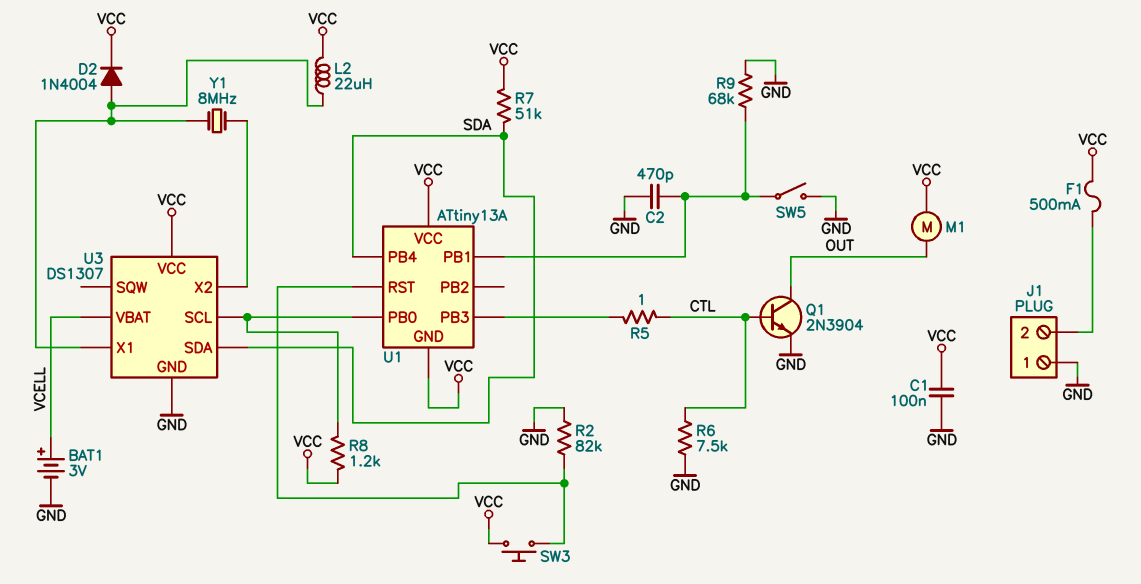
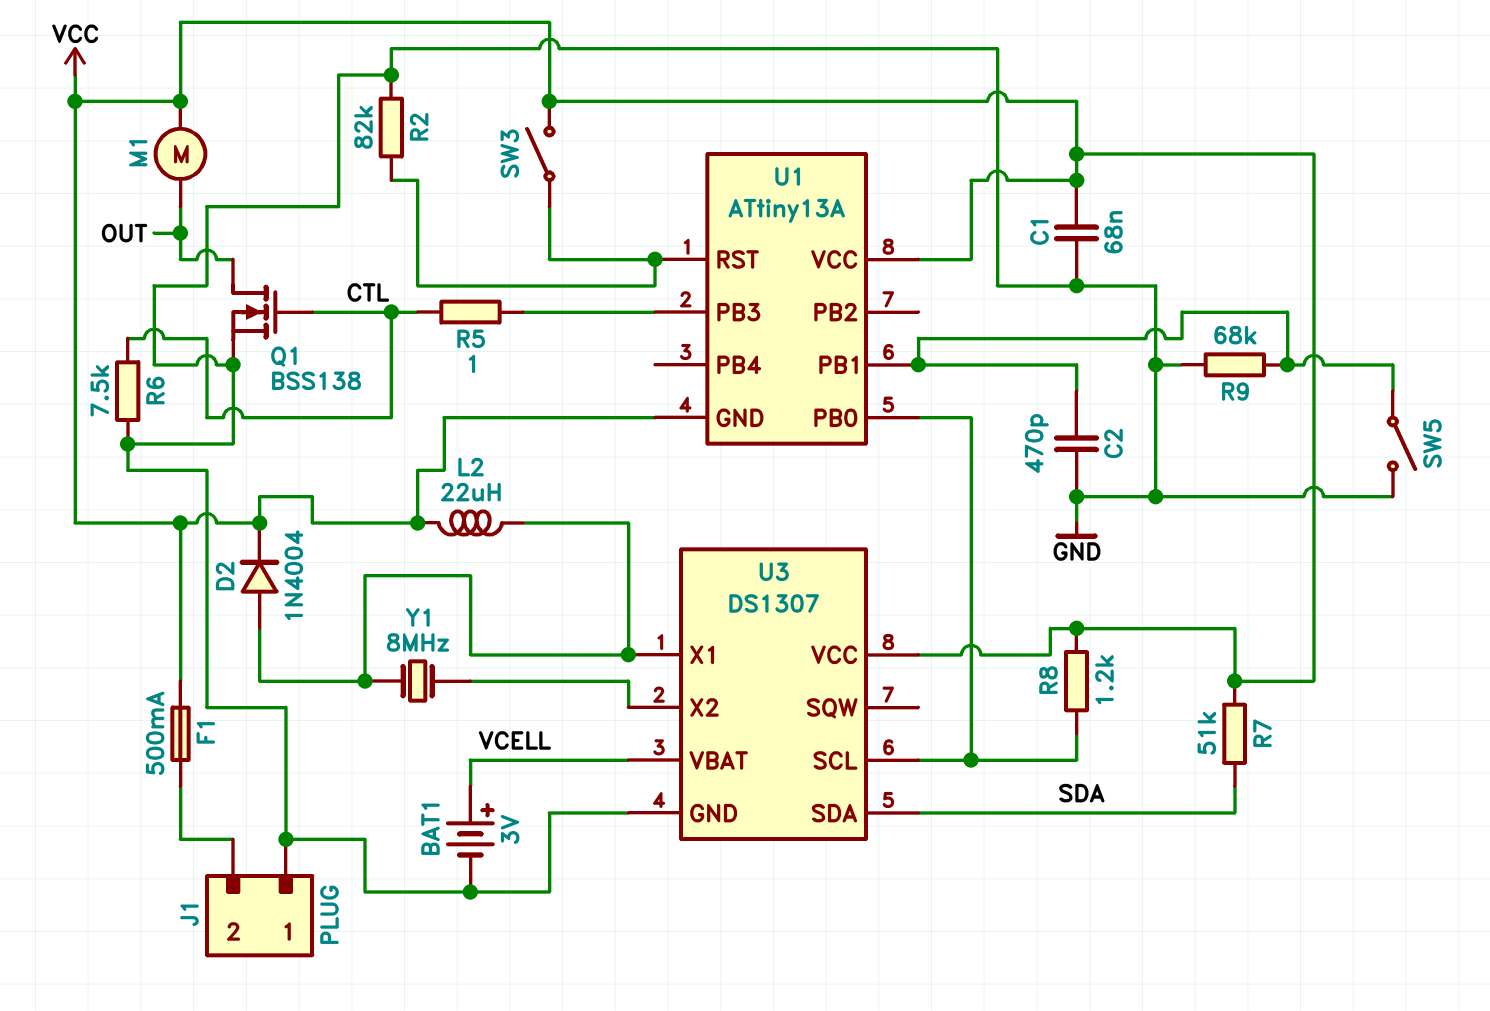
C1: 100nF (GND, VCC) -> 68nF (GND, VCC)
Q1: NPN 2N3904 (B CTL, C OUT, E GND) -> NMOS BSS138 (G CTL, D OUT, S GND)
SW3: button (U1/RST, VCC) -> switch (U1/RST, VCC)
U1 pin PB4: SDA -> none

